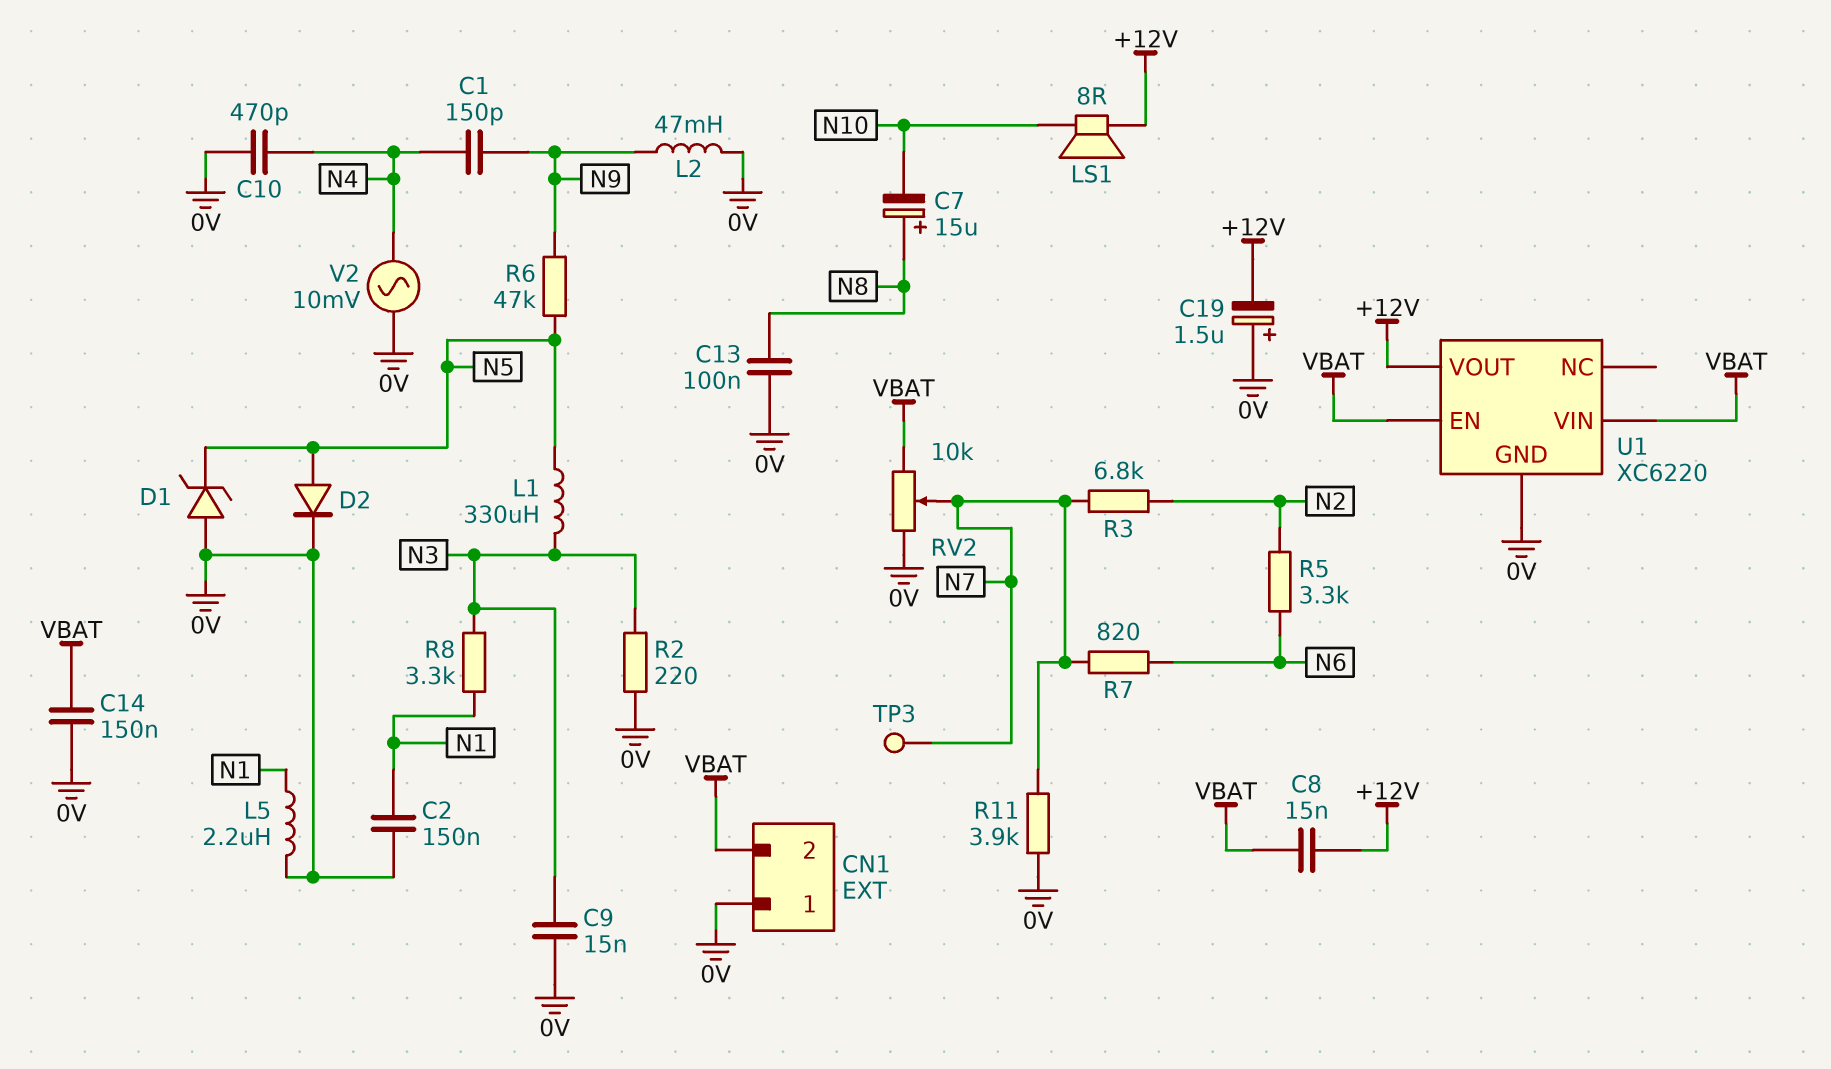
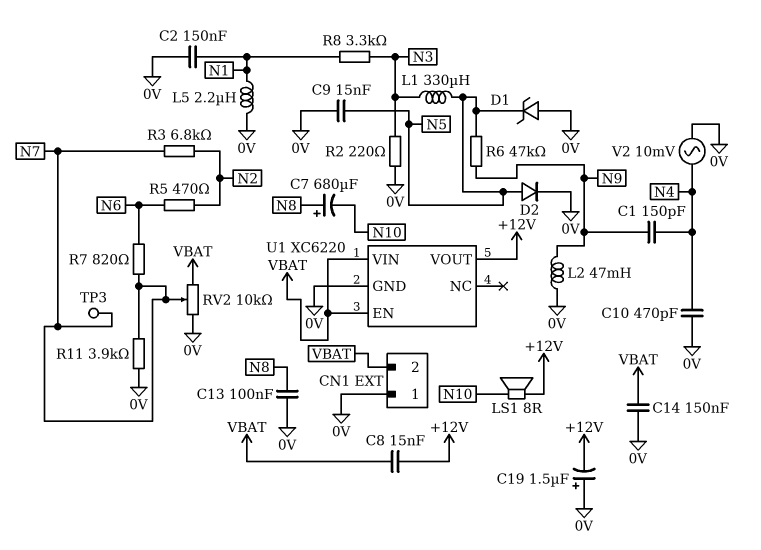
C7: 15uF (plus N8, minus N10) -> 680uF (plus N8, minus N10)
C9: 15nF (0V, N3) -> 15nF (0V, N5)
R5: 3.3k (N2, N6) -> 470 (N2, N6)

